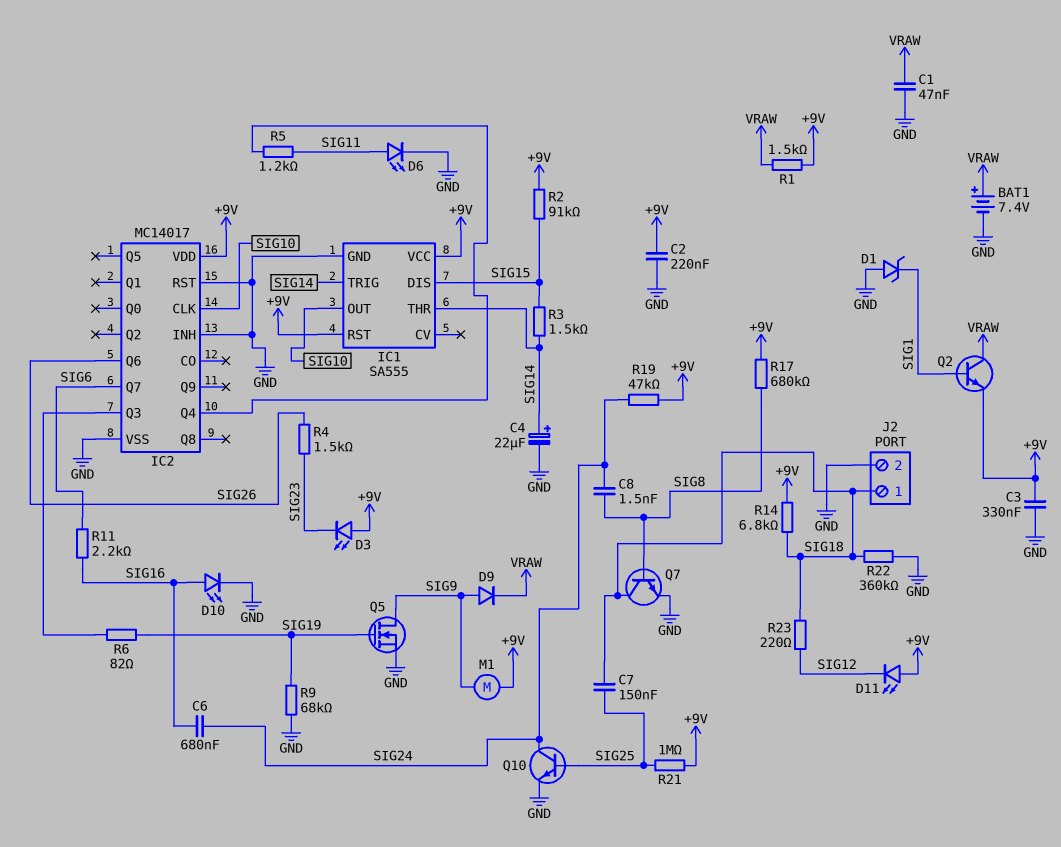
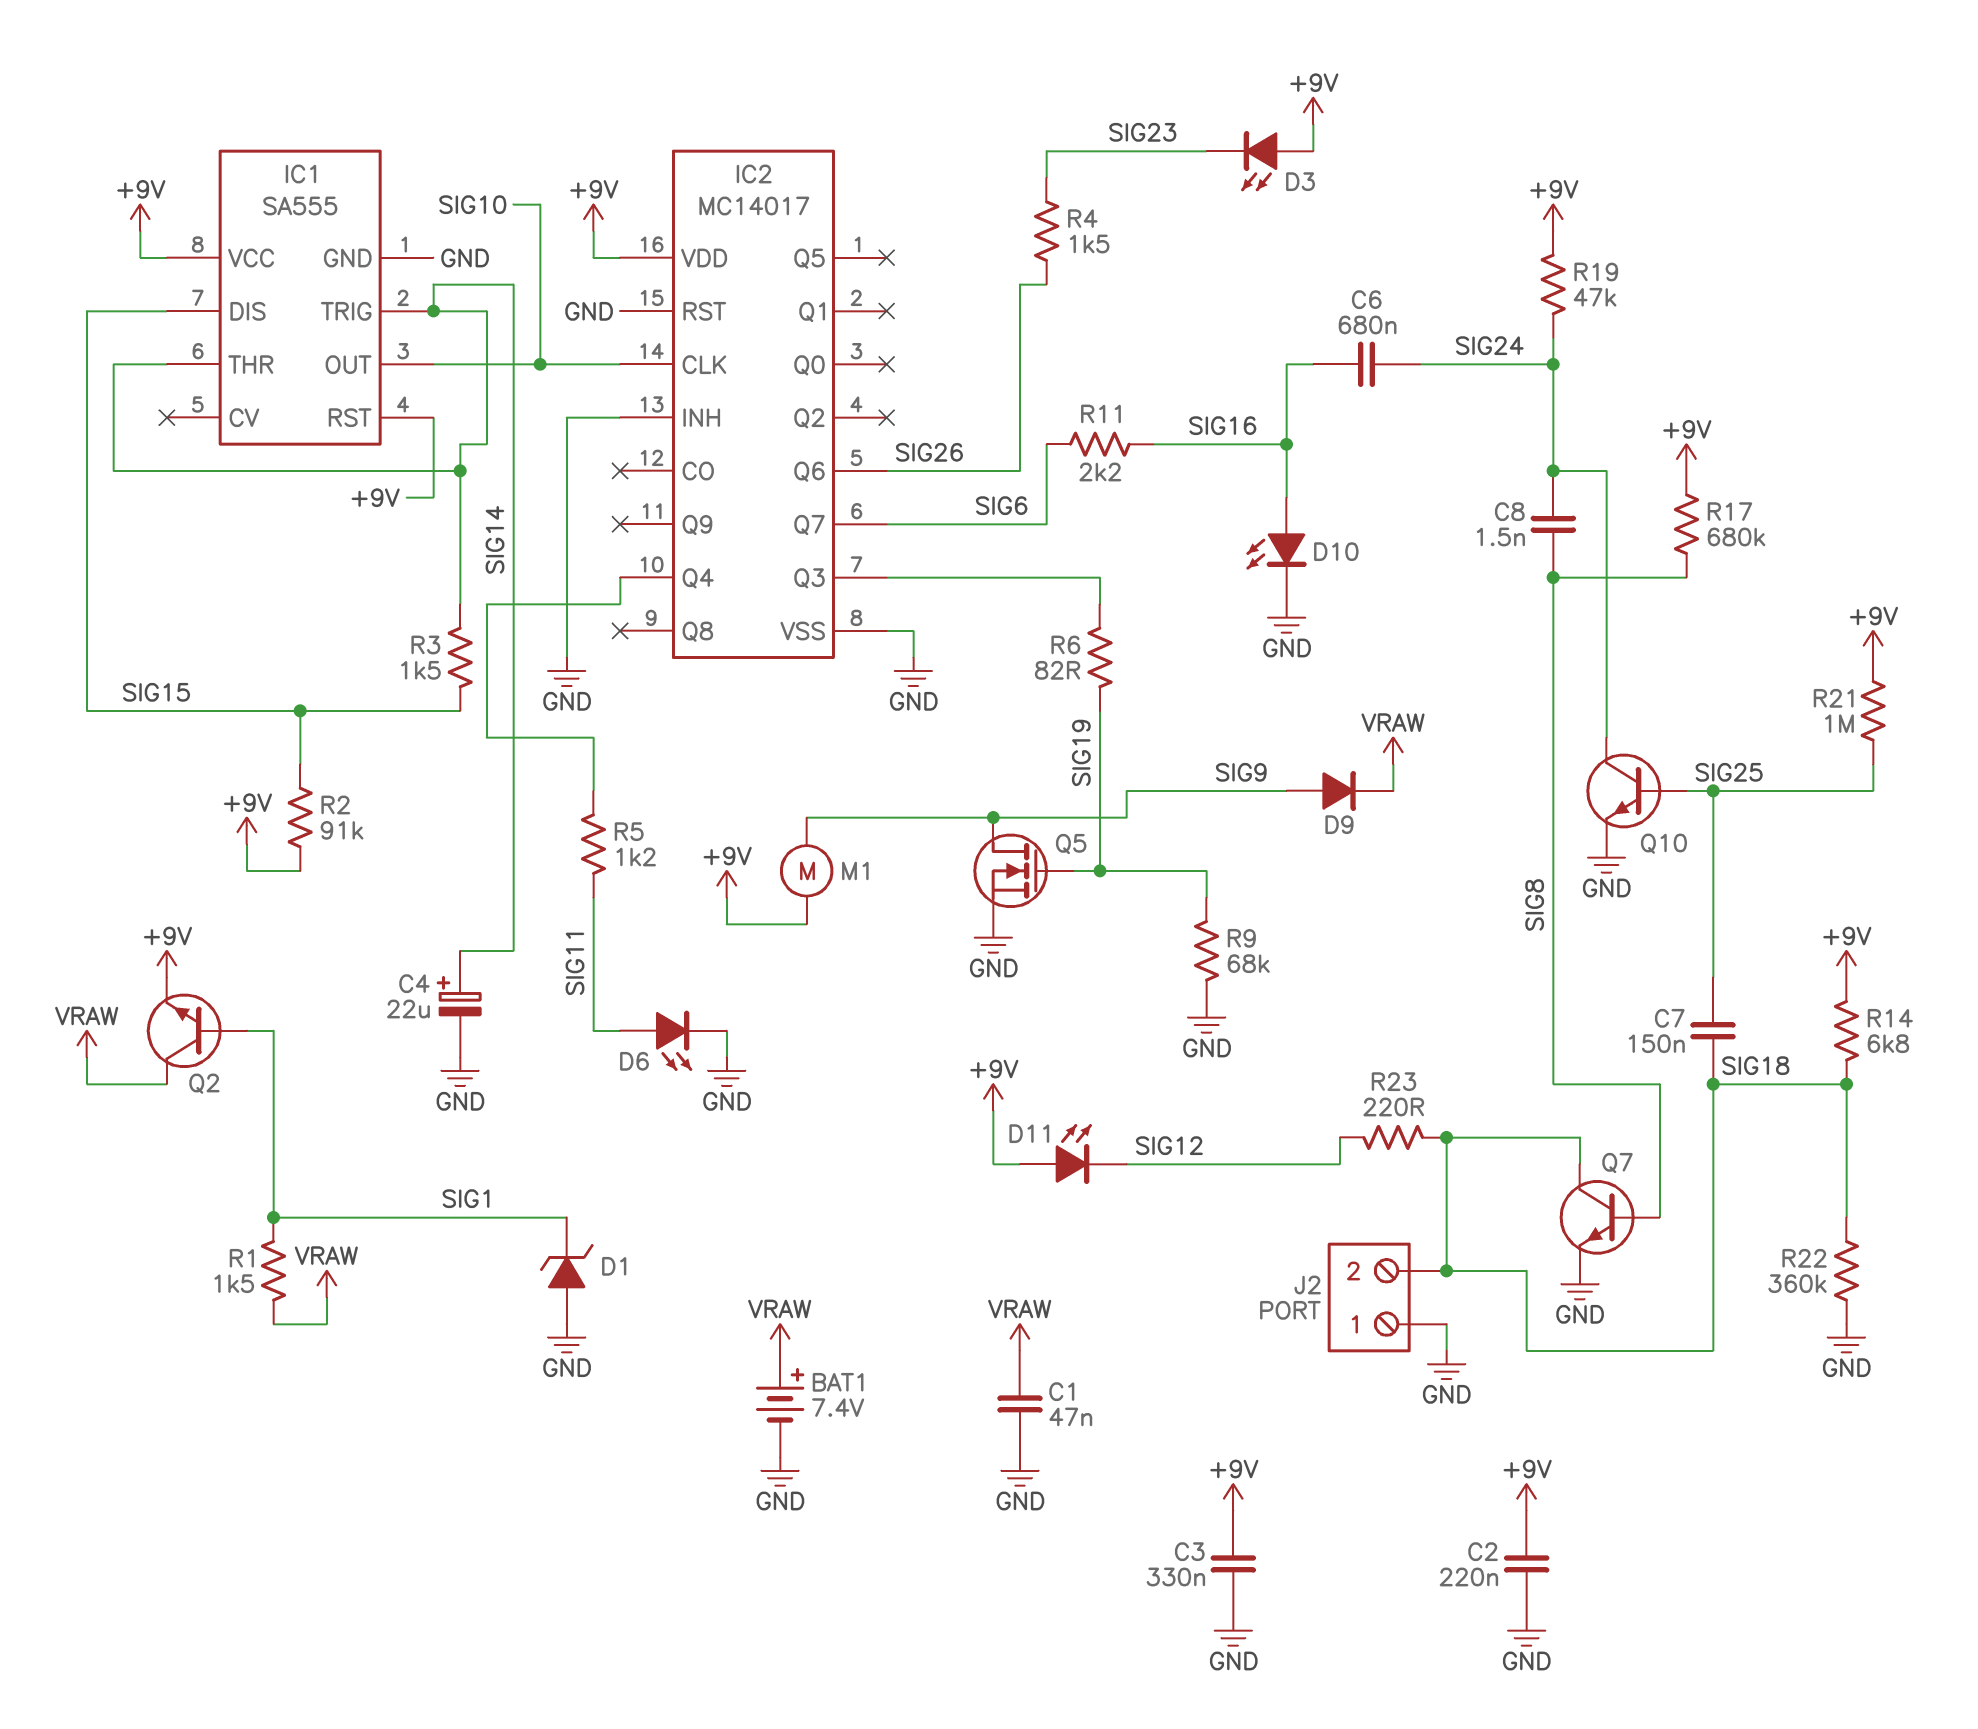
J2 pin 1: SIG18 -> GND
J2 pin 2: GND -> SIG18
R1: 1.5k (+9V, VRAW) -> 1.5k (SIG1, VRAW)

